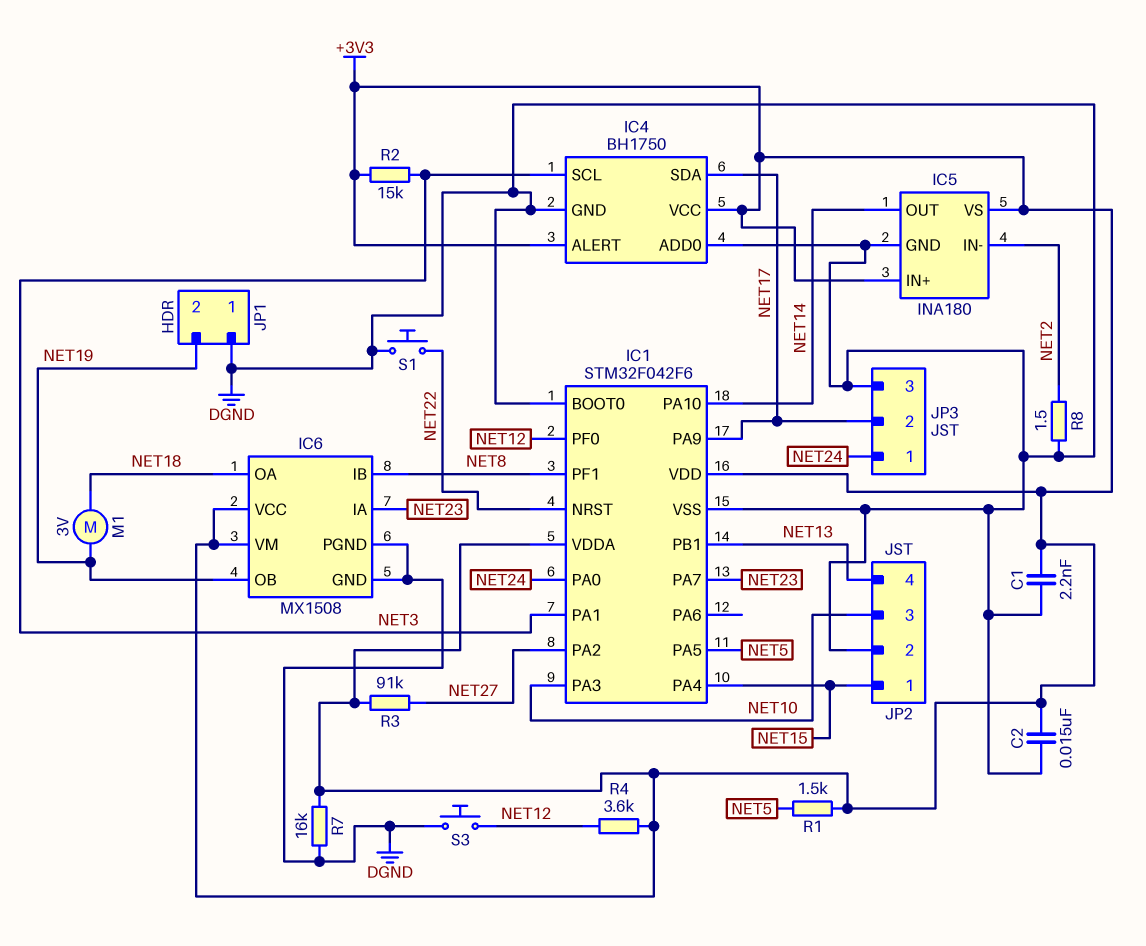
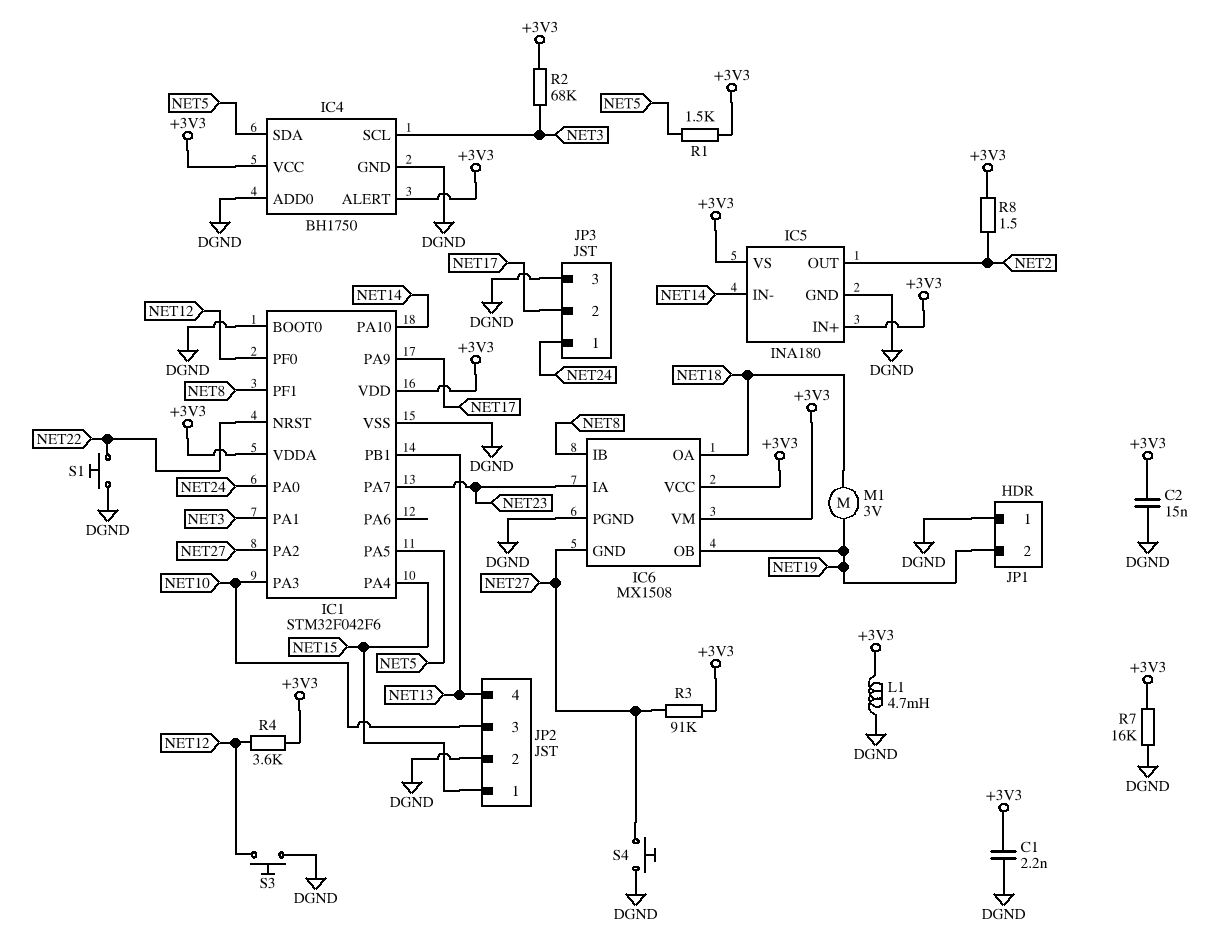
IC4 pin SDA: NET17 -> NET5
IC5 pin IN-: NET2 -> NET14
IC5 pin OUT: NET14 -> NET2
IC6 pin GND: DGND -> NET27
L1: none -> 4.7mH (+3V3, DGND)
R2: 15k (+3V3, NET3) -> 68k (+3V3, NET3)
R8: 1.5 (DGND, NET2) -> 1.5 (+3V3, NET2)
S4: none -> button (DGND, NET27)

